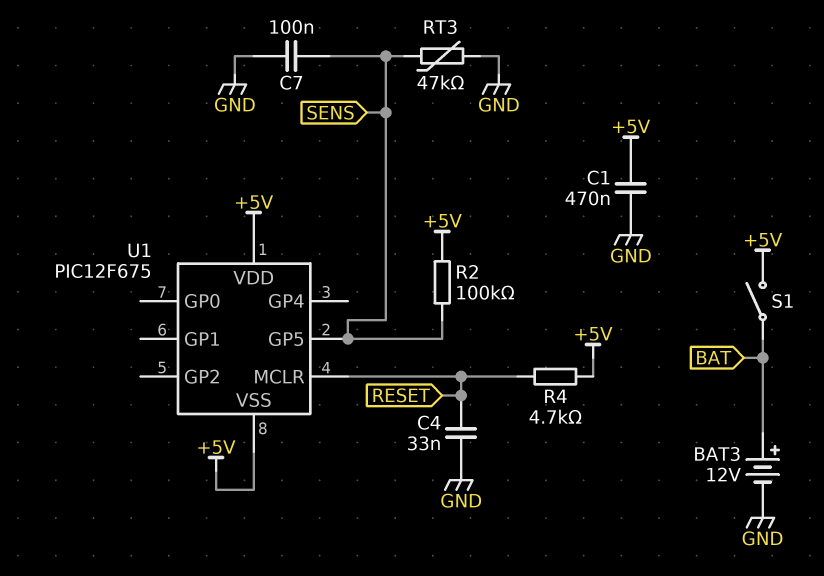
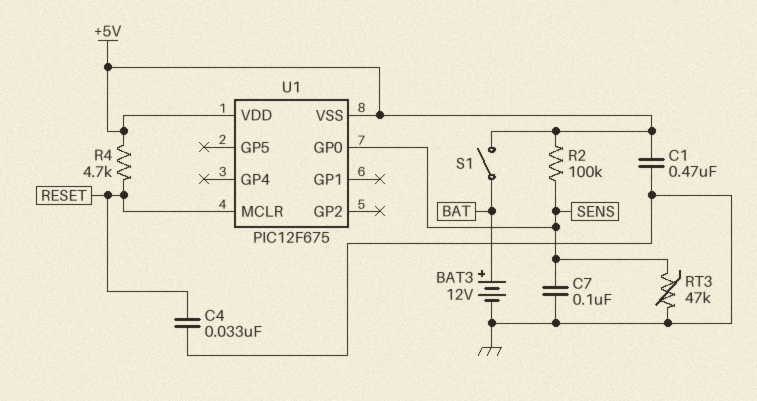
U1 pin GP0: none -> SENS
U1 pin GP5: SENS -> none

